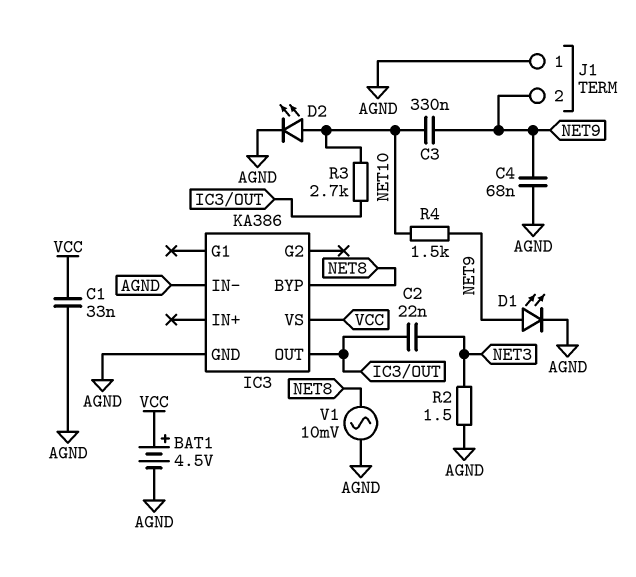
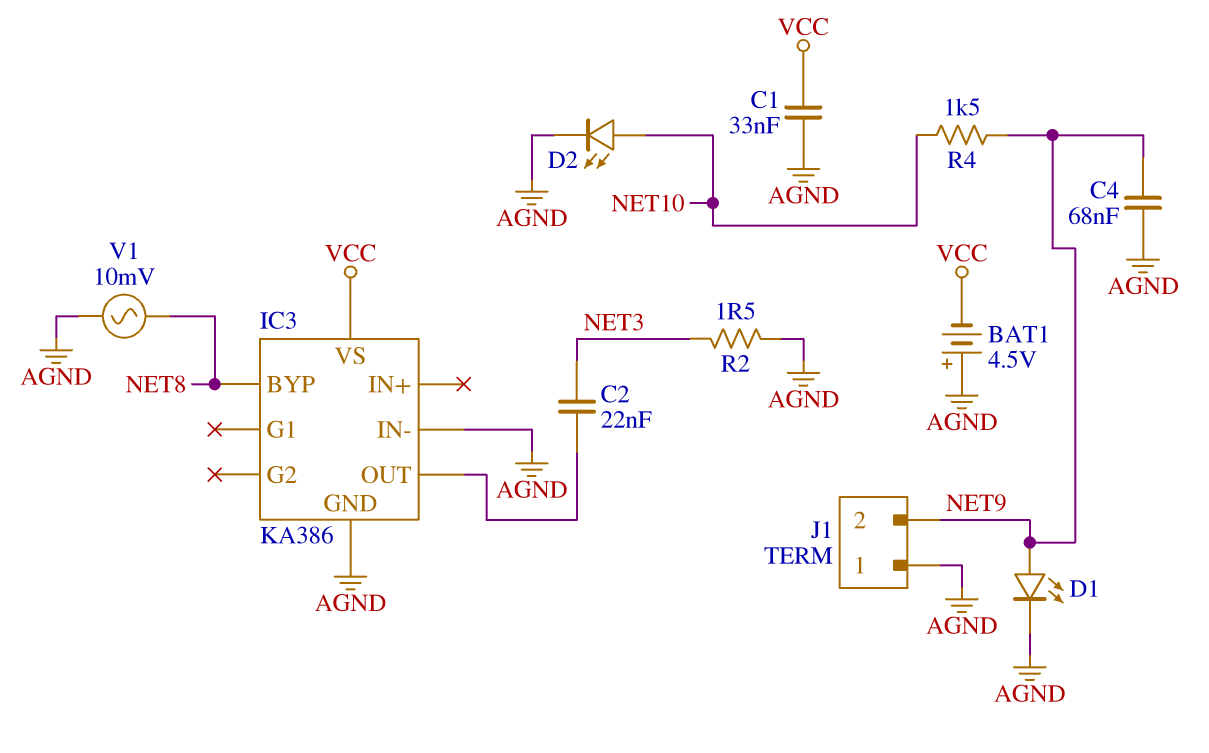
BAT1: 4.5V (plus VCC, minus AGND) -> 4.5V (plus AGND, minus VCC)
C3: 330nF (NET9, NET10) -> none
R3: 2.7k (IC3/OUT, NET10) -> none

